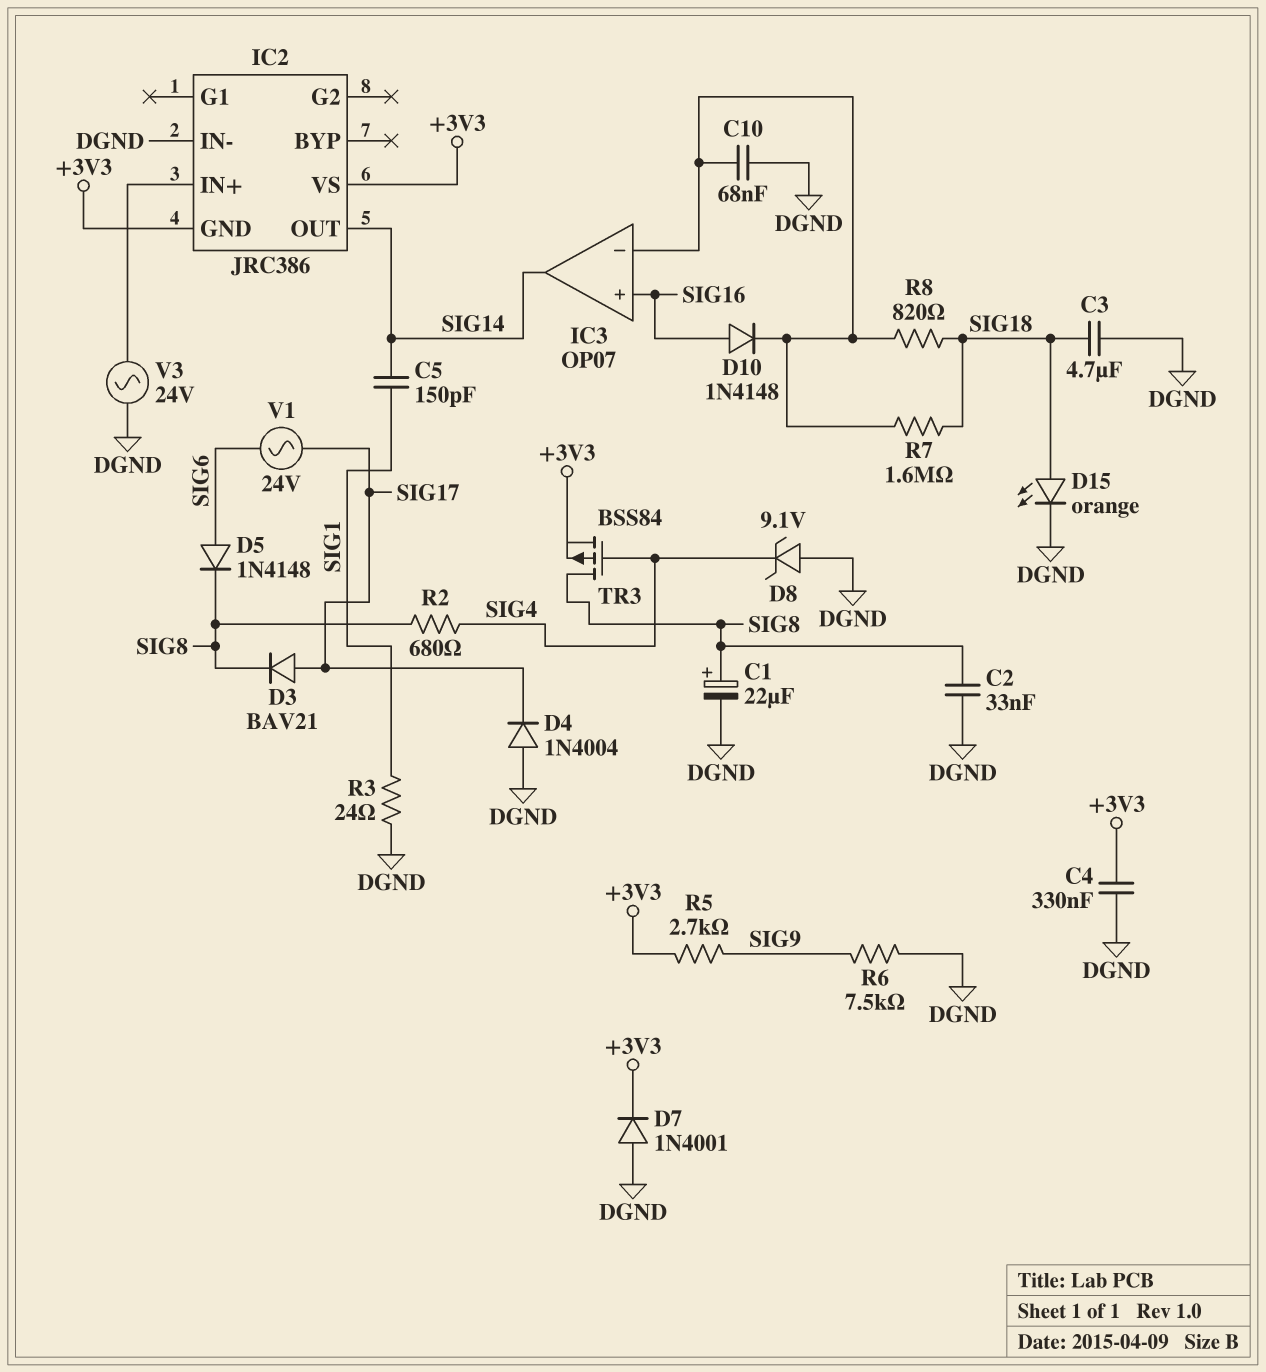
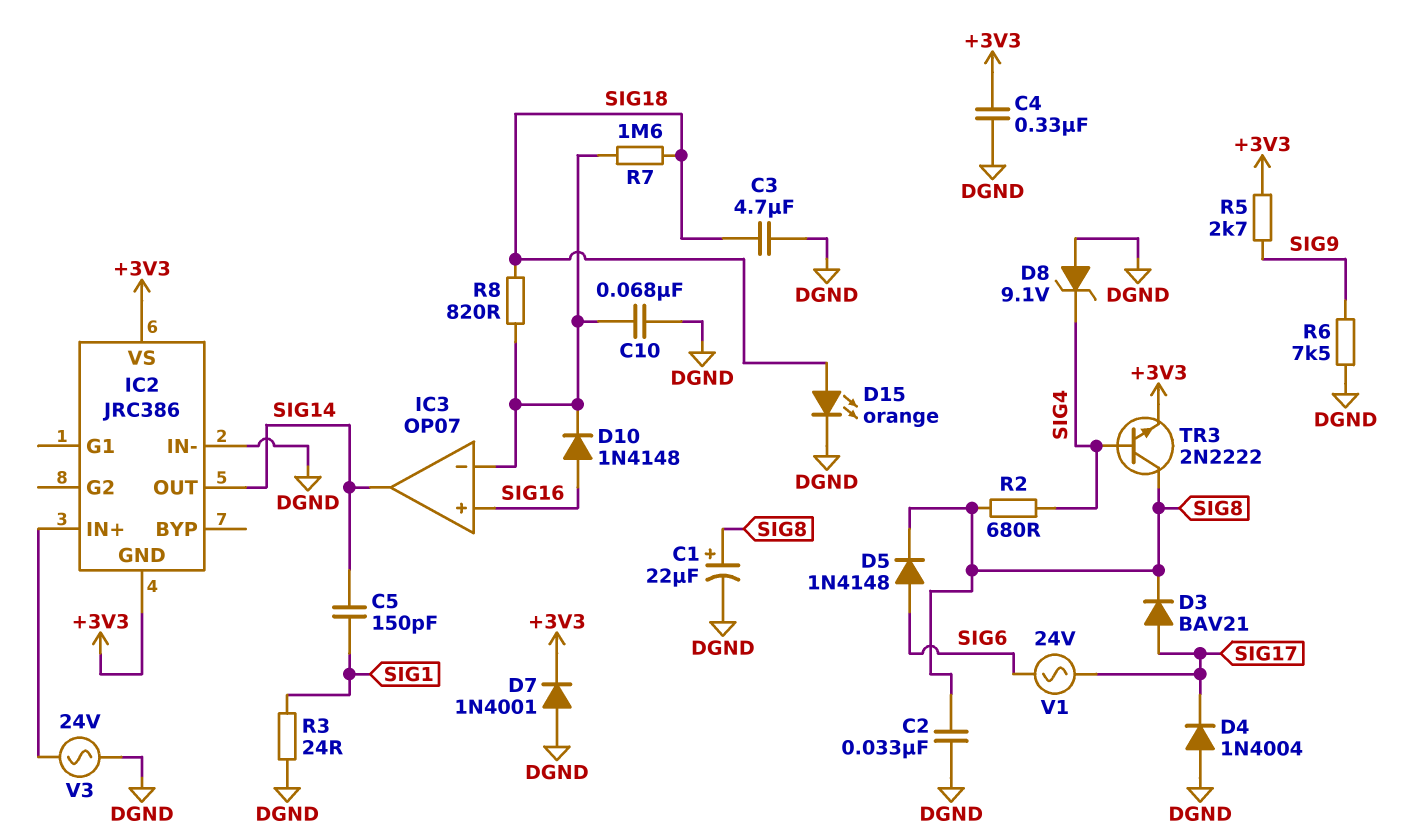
TR3: PMOS BSS84 (G SIG4, D SIG8, S +3V3) -> NPN 2N2222 (B SIG4, C SIG8, E +3V3)

